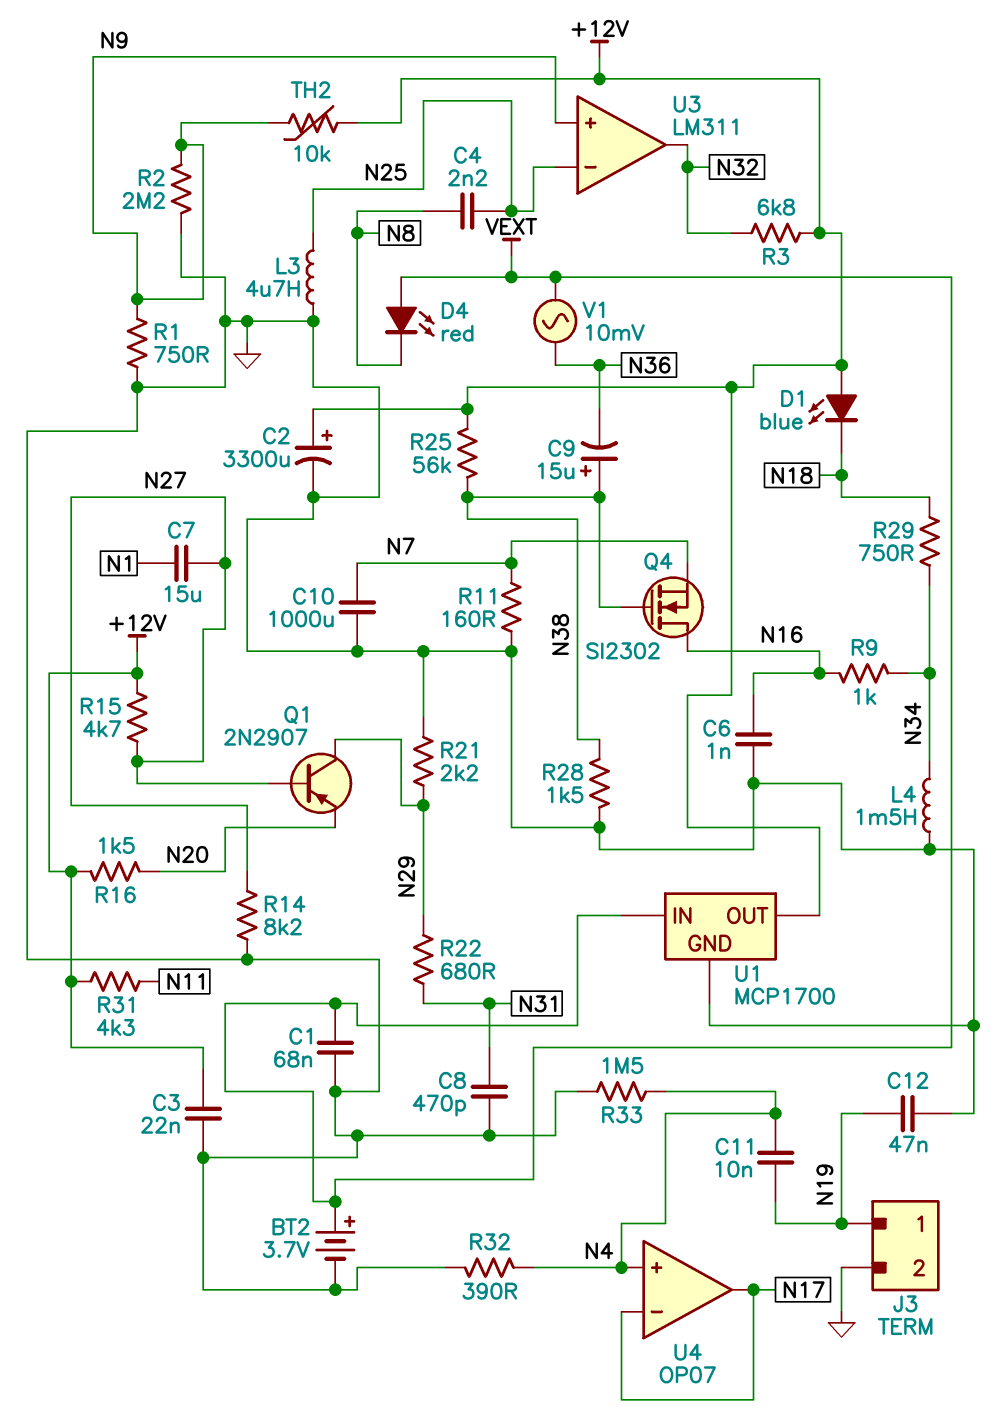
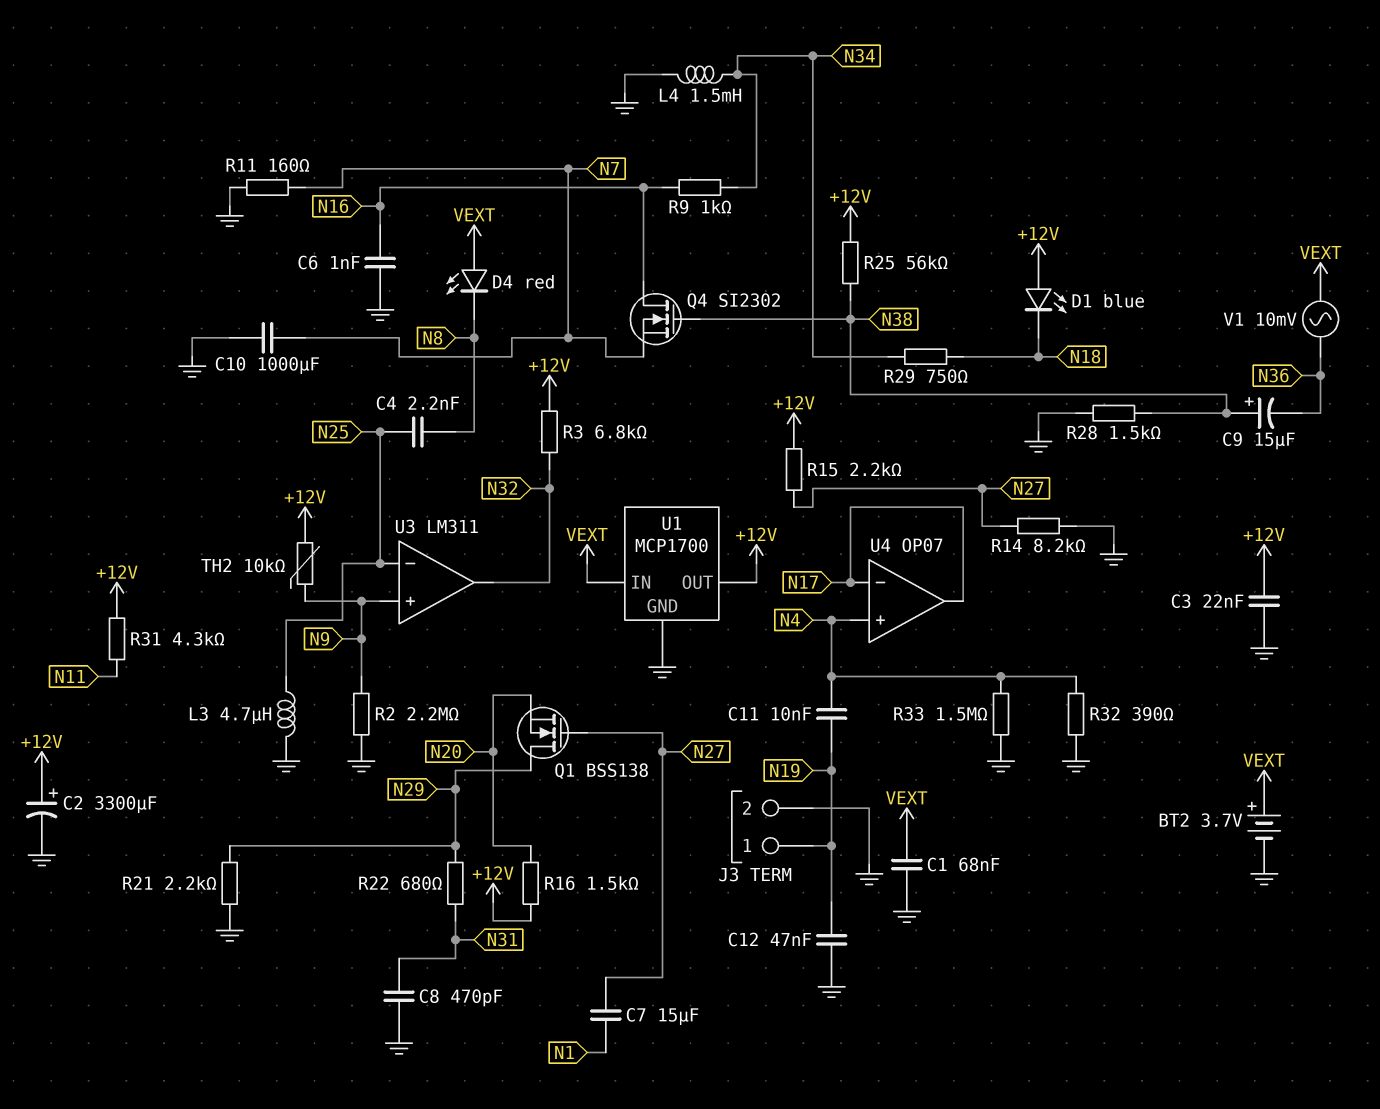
Q1: PNP 2N2907 (B N27, C N29, E N20) -> NMOS BSS138 (G N27, D N29, S N20)
R1: 750 (GND, N9) -> none
R15: 4.7k (+12V, N27) -> 2.2k (+12V, N27)

